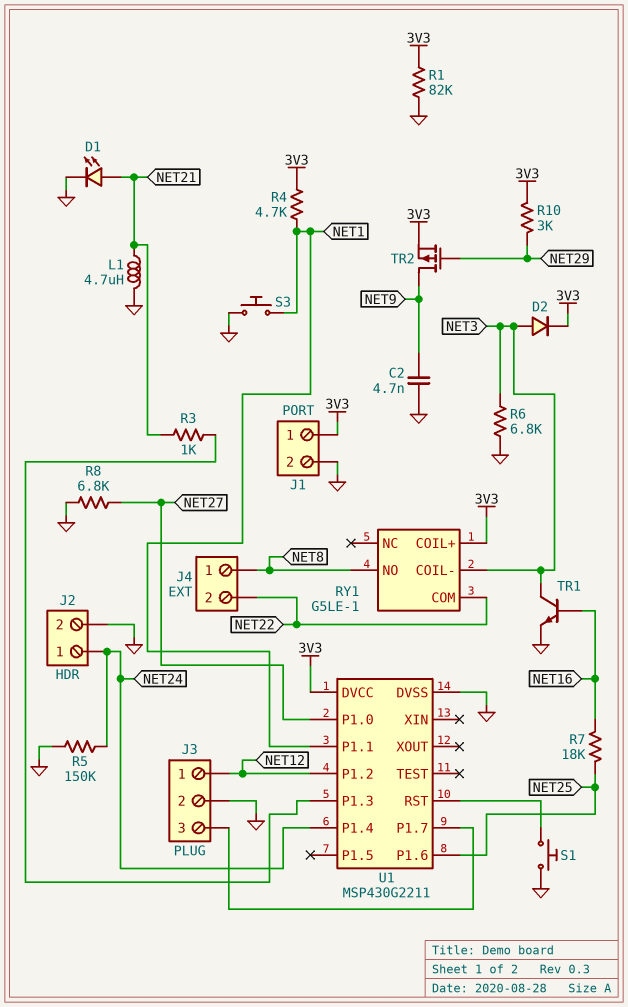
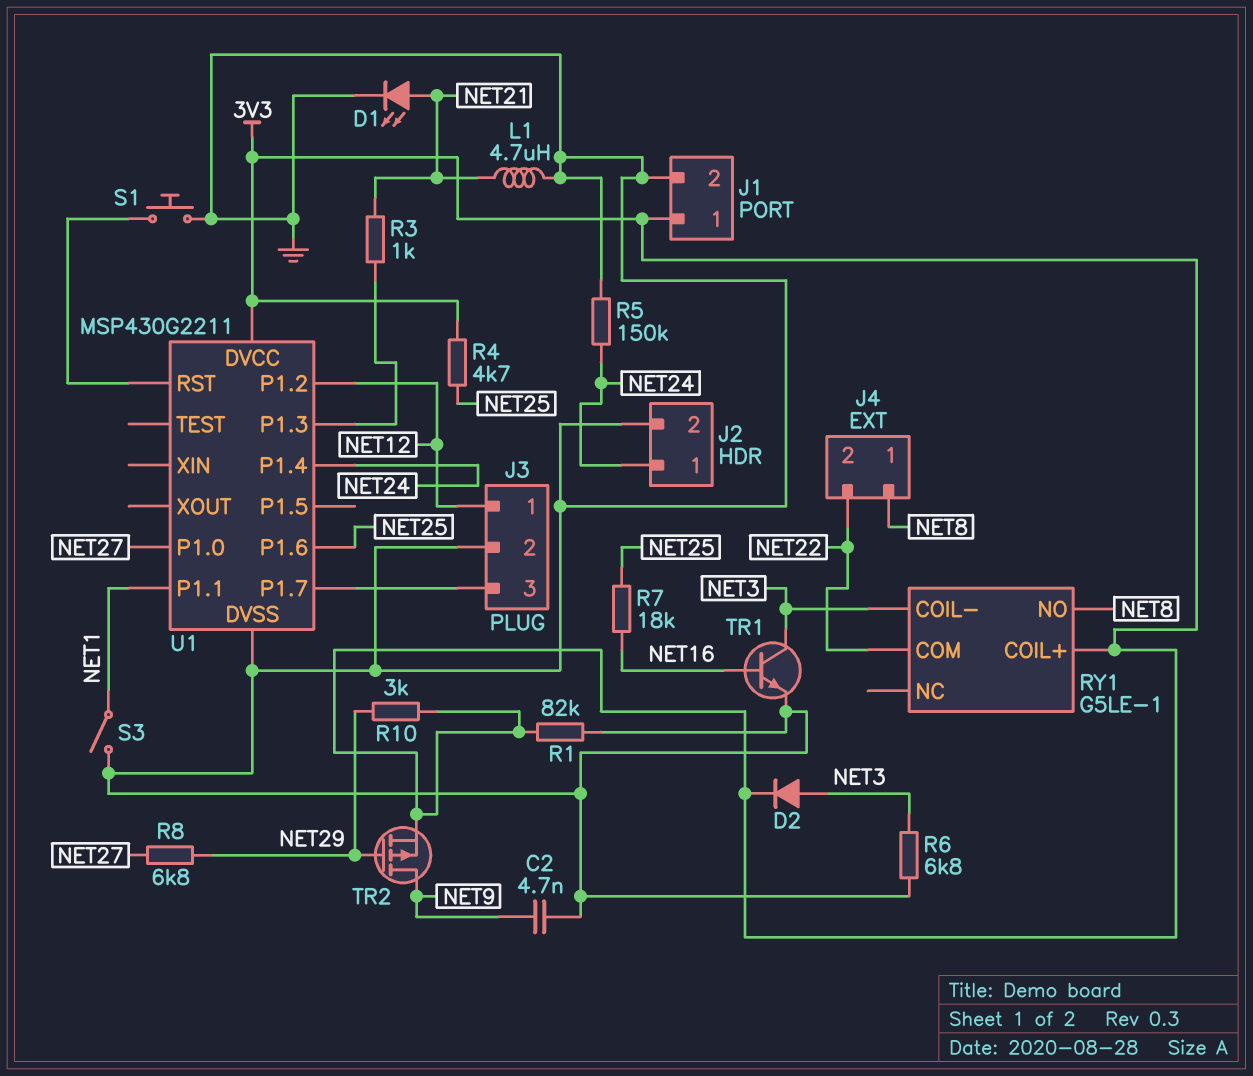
R4: 4.7k (3V3, NET1) -> 4.7k (3V3, NET25)
R8: 6.8k (GND, NET27) -> 6.8k (NET27, NET29)
S3: button (GND, NET1) -> switch (GND, NET1)

